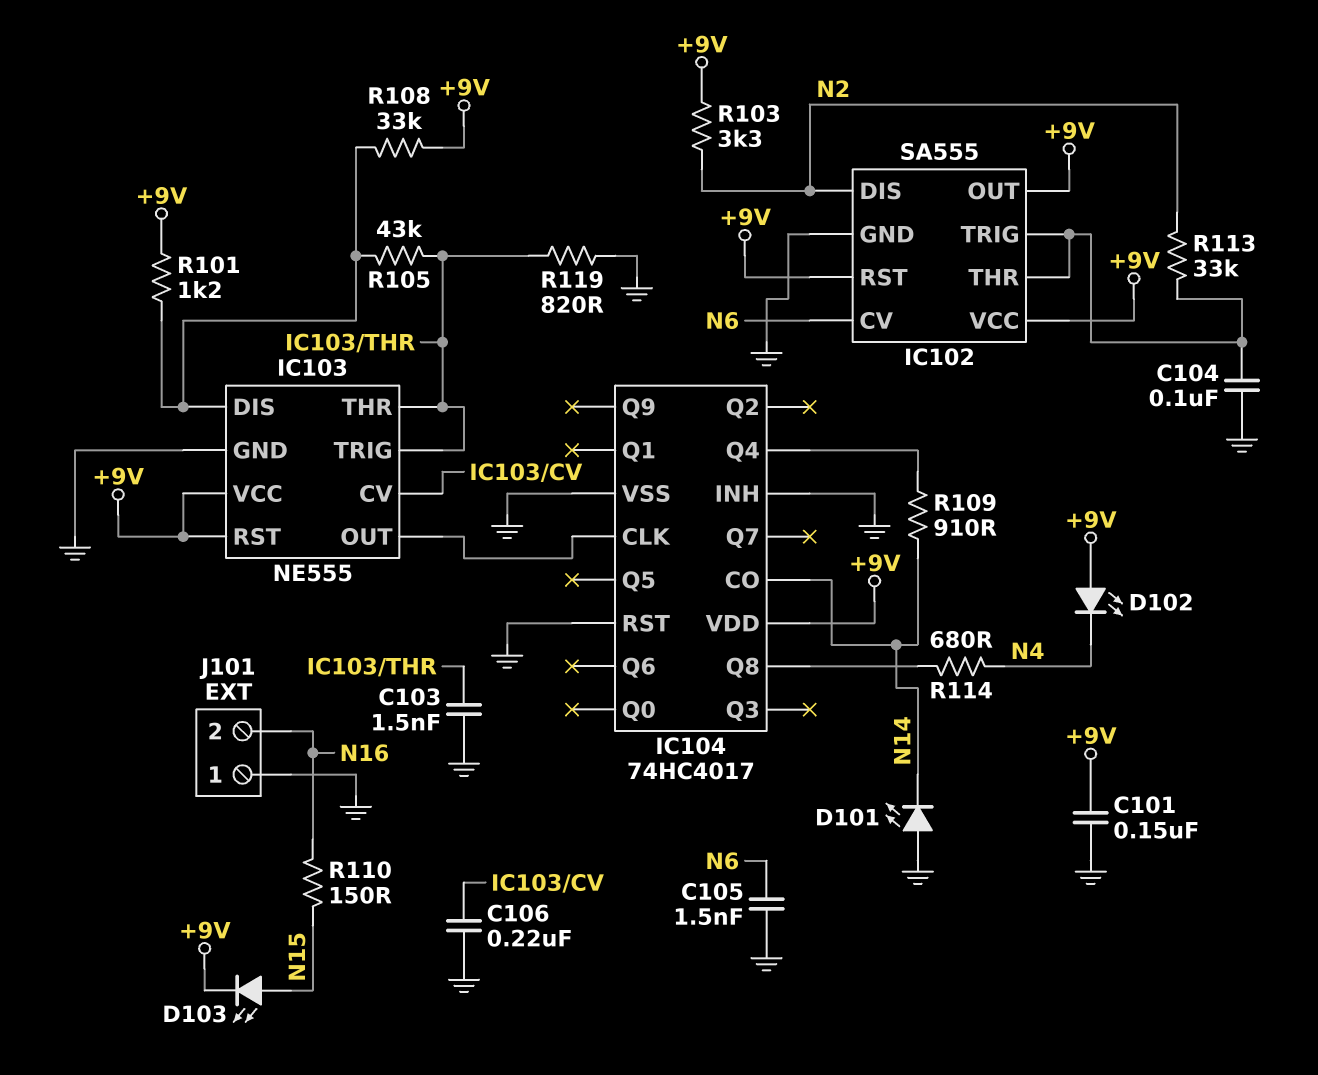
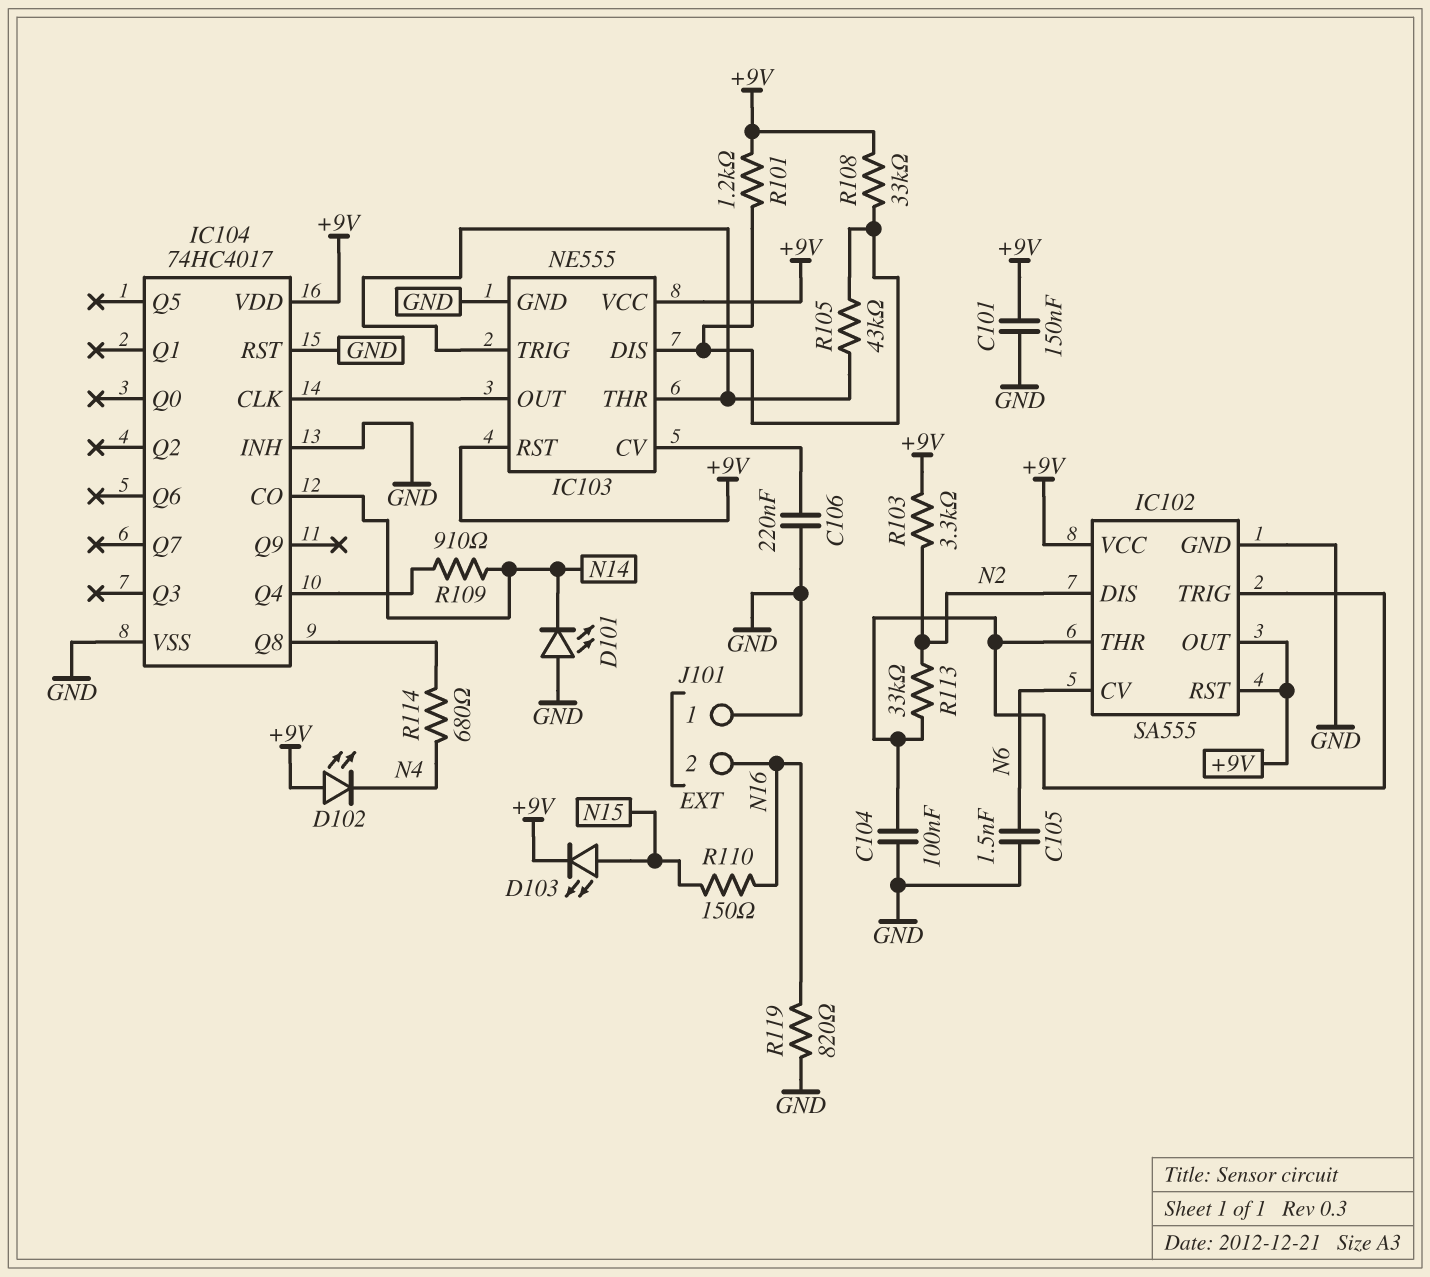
C103: 1.5nF (GND, IC103/THR) -> none
R119: 820 (GND, IC103/THR) -> 820 (GND, N16)

